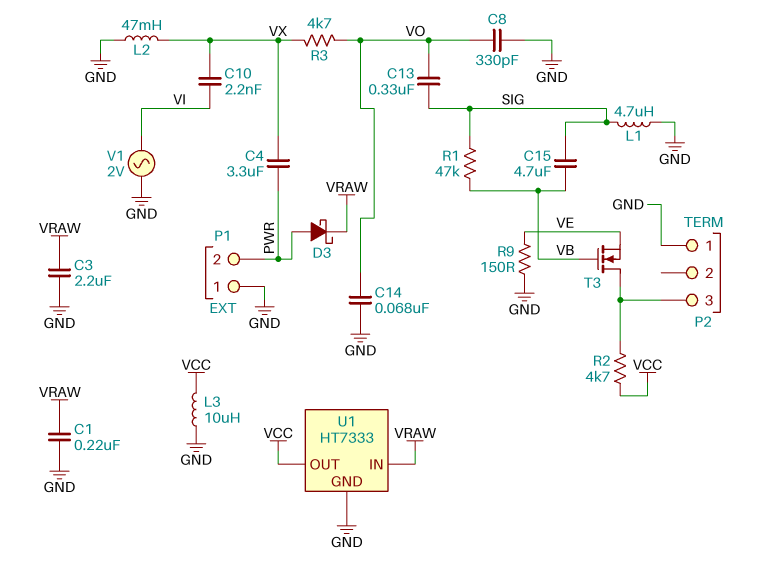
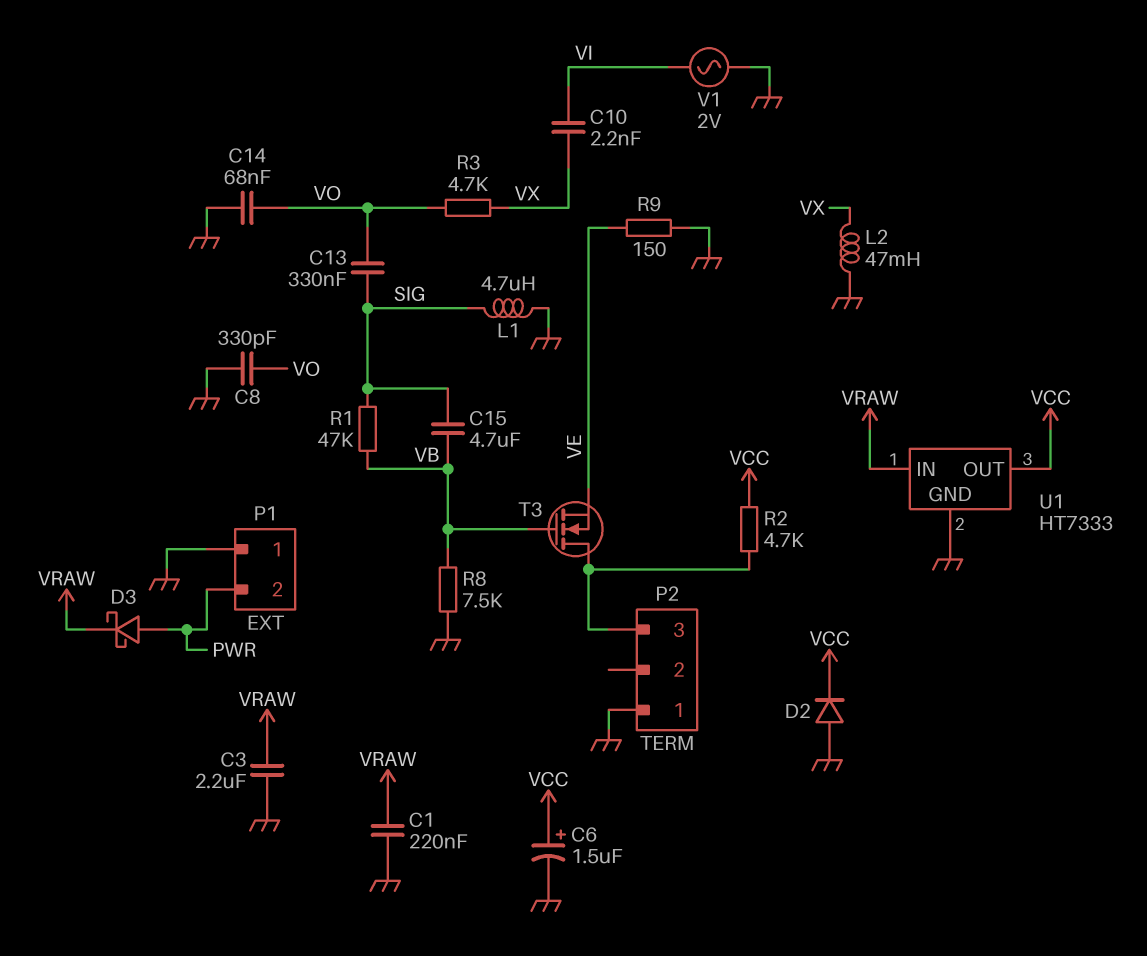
C4: 3.3uF (PWR, VX) -> none
C6: none -> 1.5uF (plus VCC, minus GND)
D2: none -> diode (A GND, K VCC)
L3: 10uH (GND, VCC) -> none
R8: none -> 7.5k (GND, VB)

